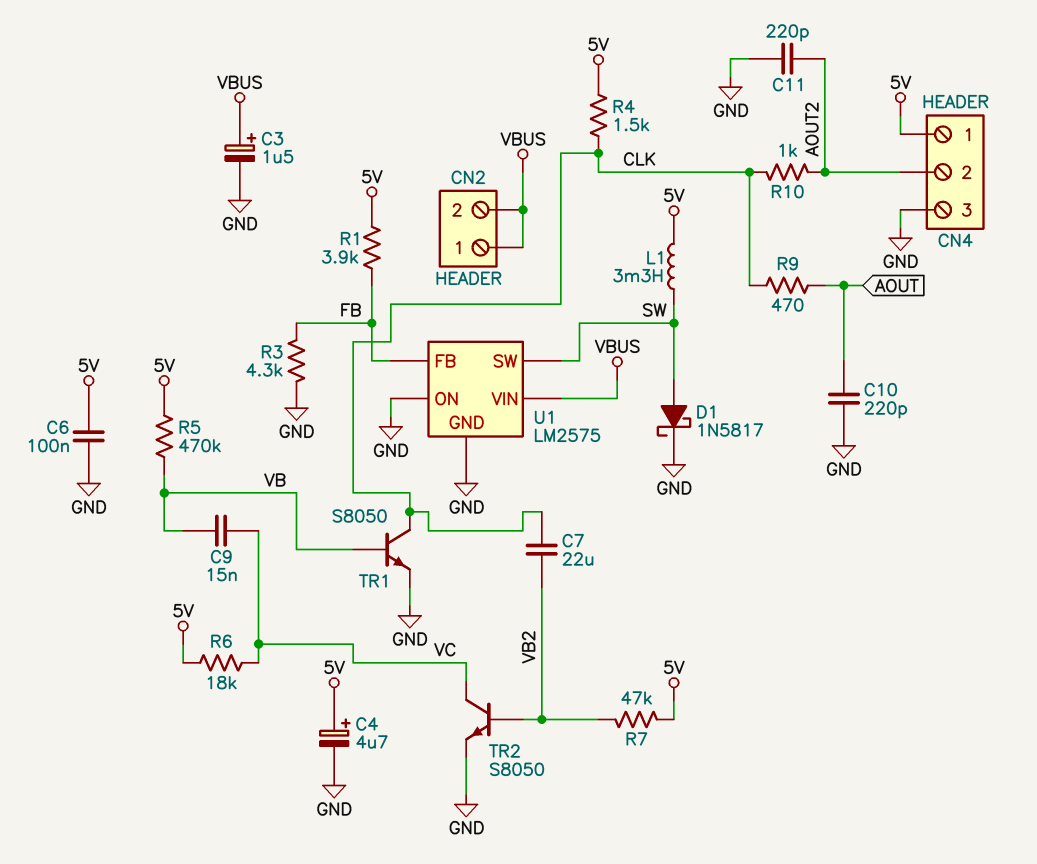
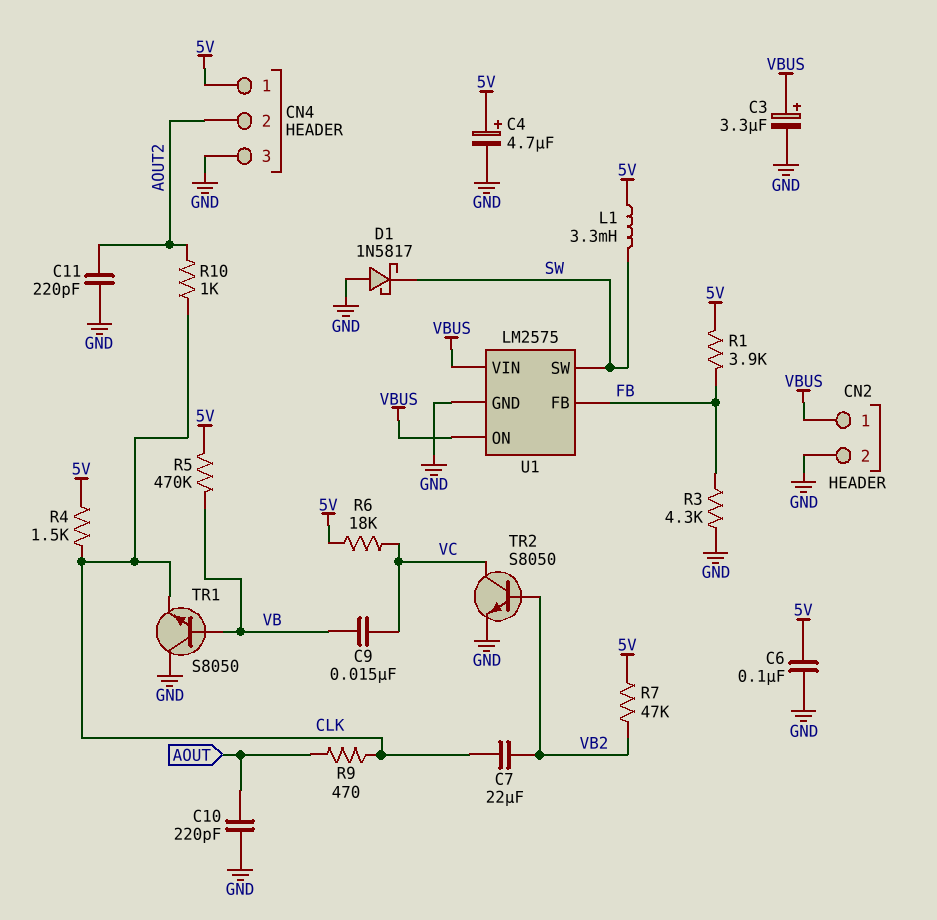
C3: 1.5uF (plus VBUS, minus GND) -> 3.3uF (plus VBUS, minus GND)
CN2 pin 2: VBUS -> GND
D1: schottky 1N5817 (A SW, K GND) -> schottky 1N5817 (A GND, K SW)
TR1: NPN S8050 (B VB, C CLK, E GND) -> NPN S8050 (B VB, C GND, E CLK)
U1 pin ON: GND -> VBUS

